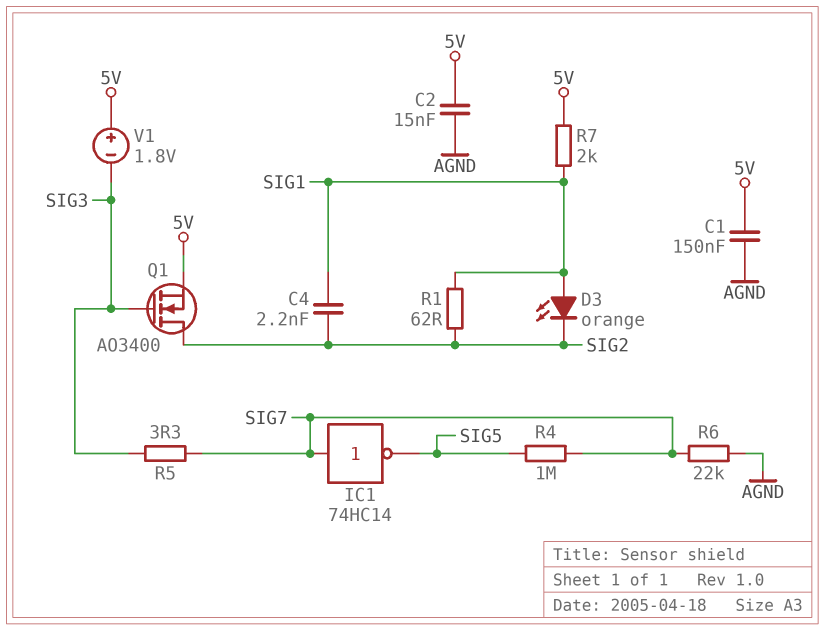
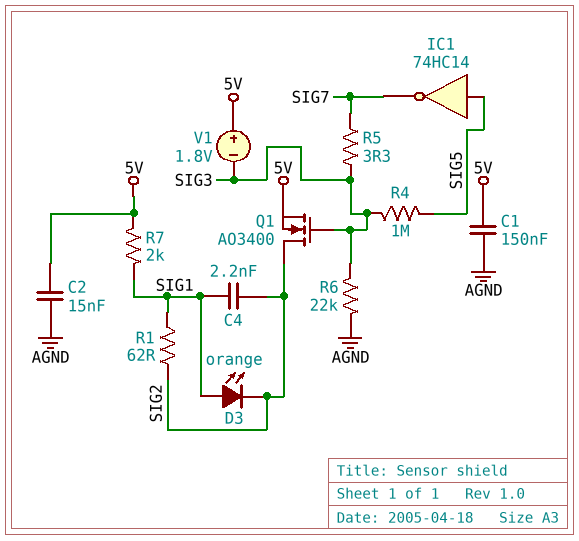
IC1: NOT 74HC14 (in SIG7, out SIG5) -> NOT 74HC14 (in SIG5, out SIG7)
R4: 1M (SIG5, SIG7) -> 1M (SIG3, SIG5)
R6: 22k (AGND, SIG7) -> 22k (AGND, SIG3)

